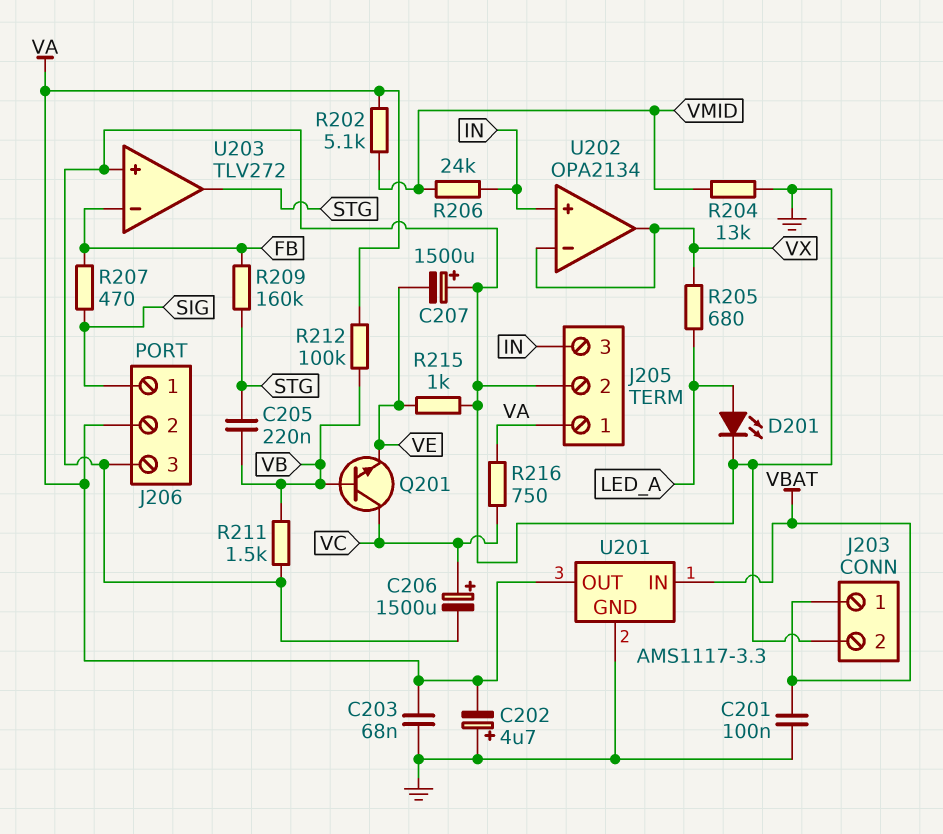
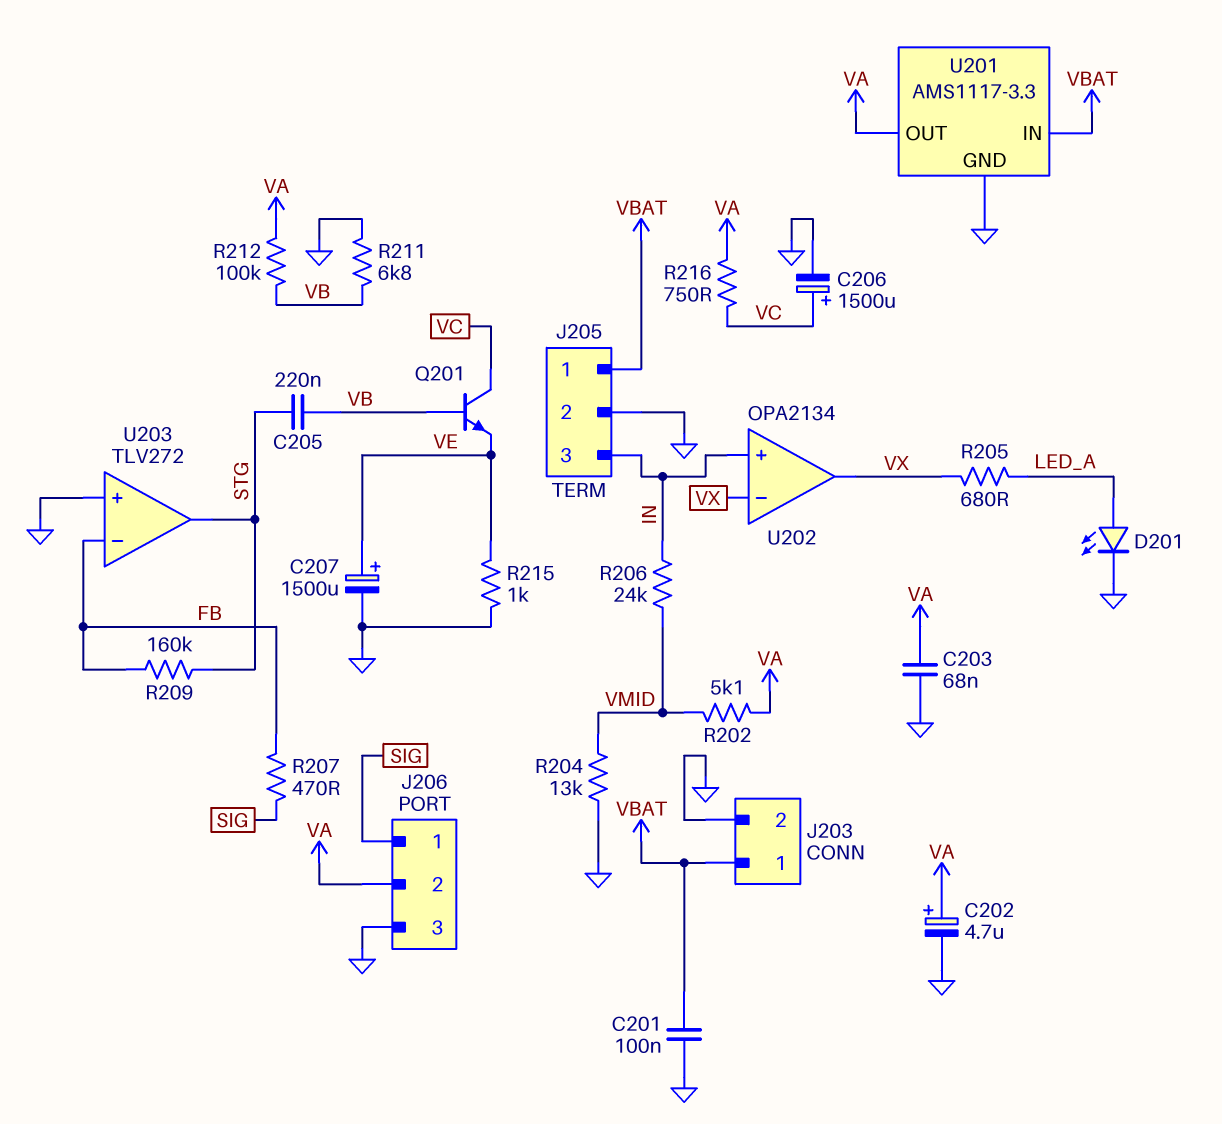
C202: 4.7uF (plus GND, minus VA) -> 4.7uF (plus VA, minus GND)
C207: 1500uF (plus GND, minus VE) -> 1500uF (plus VE, minus GND)
J205 pin 1: VA -> VBAT
R211: 1.5k (GND, VB) -> 6.8k (GND, VB)

